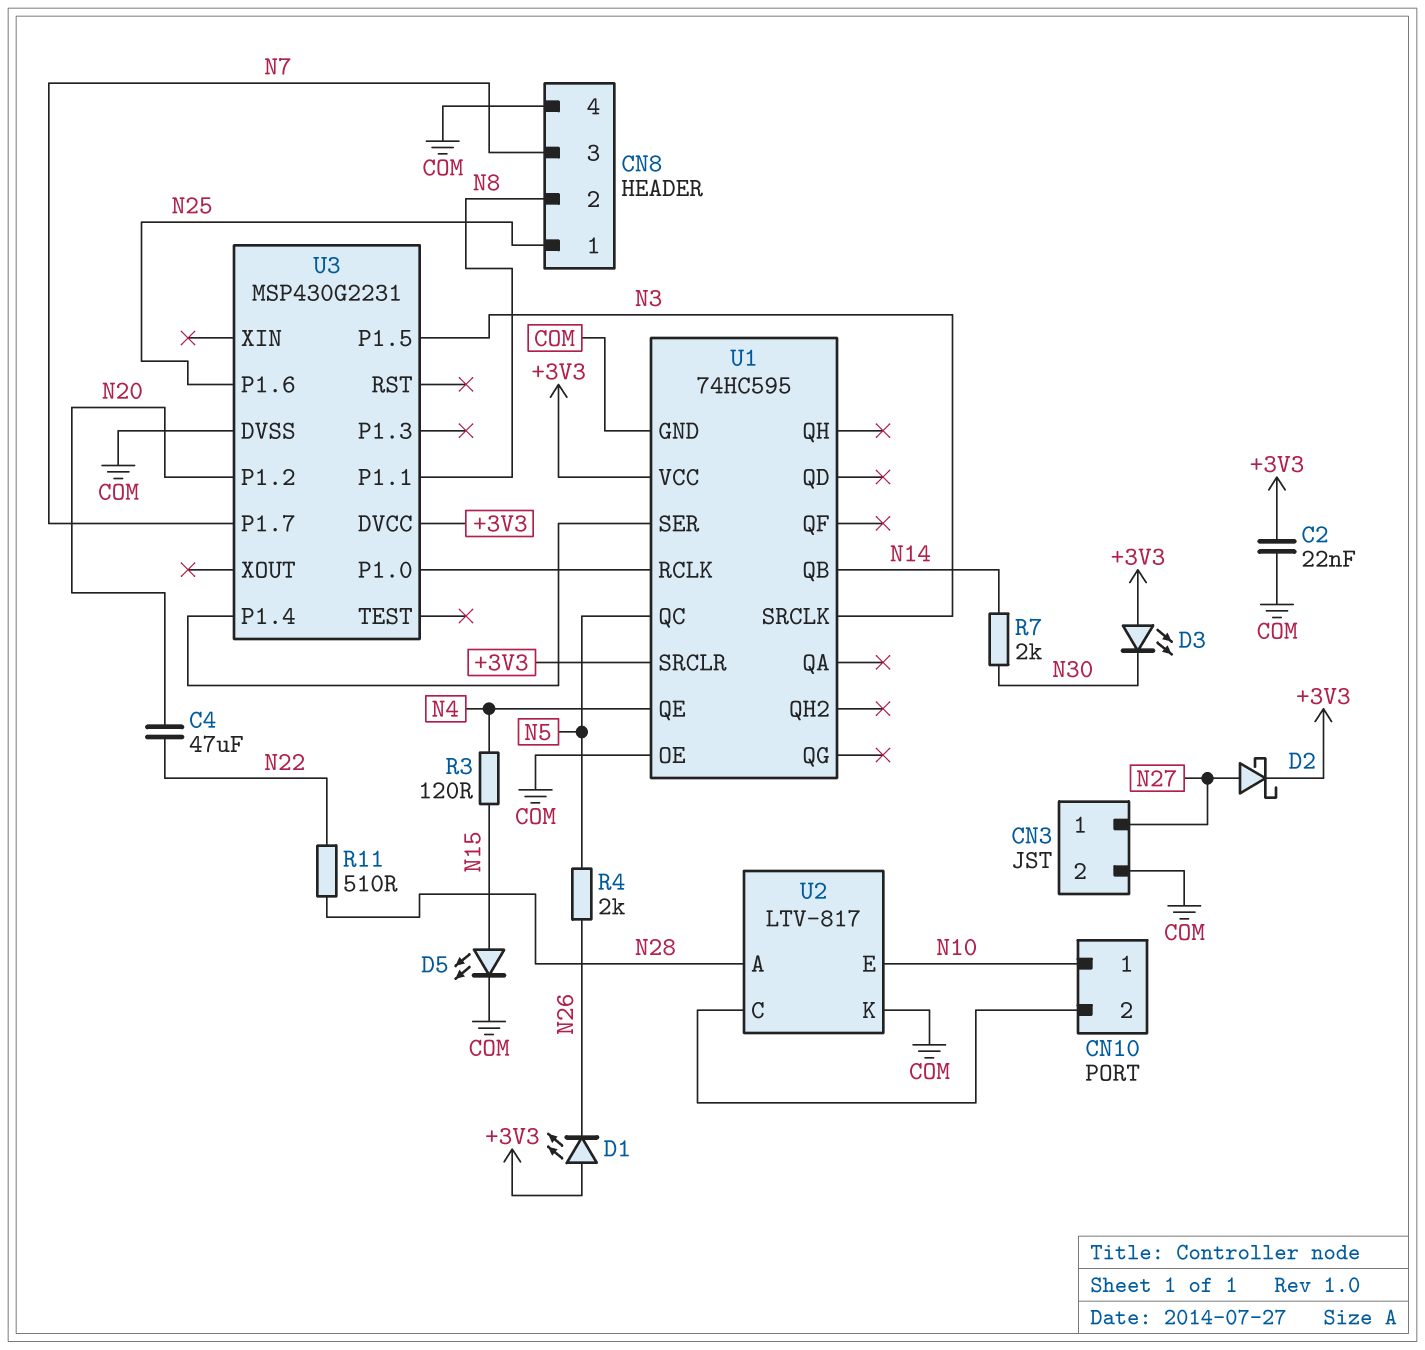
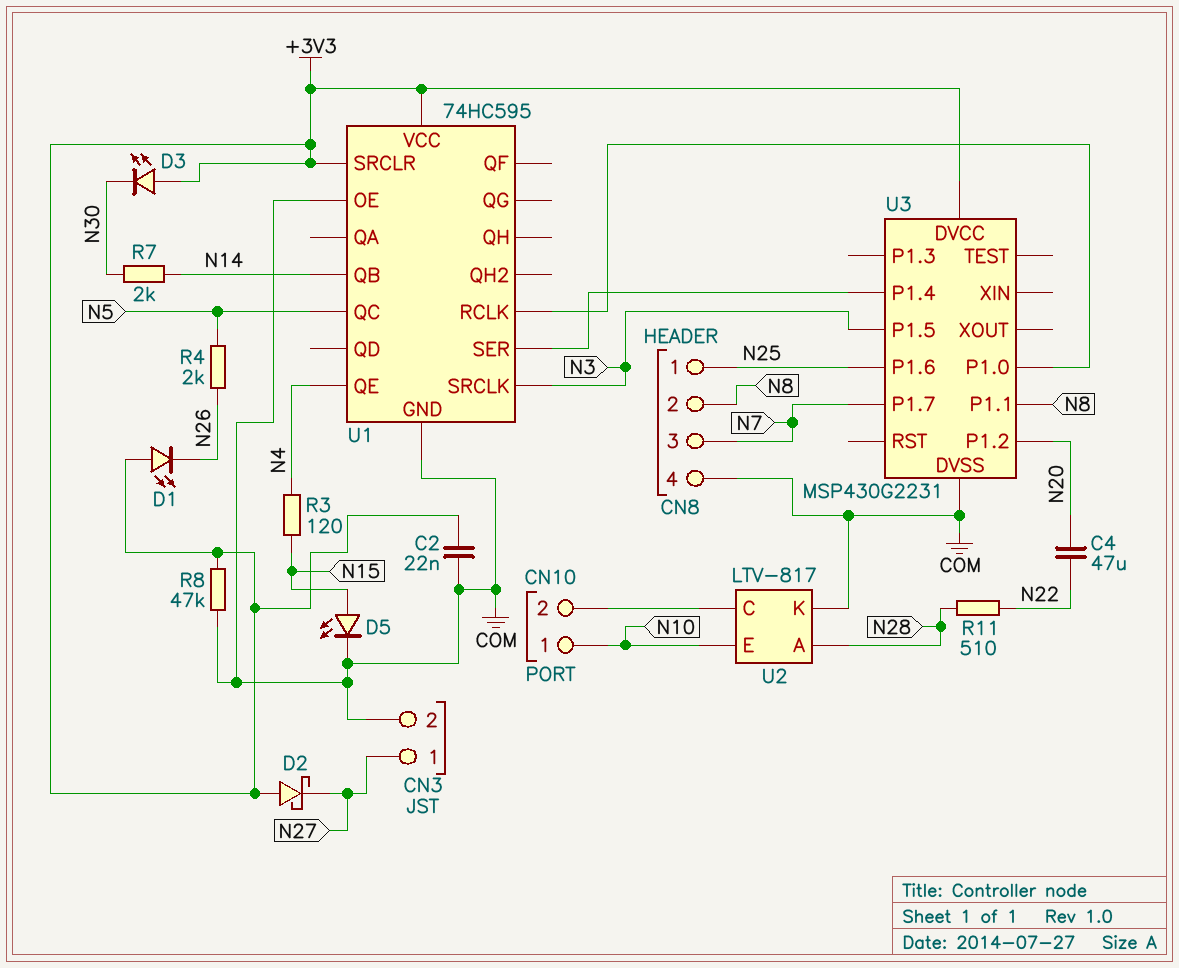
D2: schottky (A N27, K +3V3) -> schottky (A +3V3, K N27)
R8: none -> 47k (+3V3, COM)

